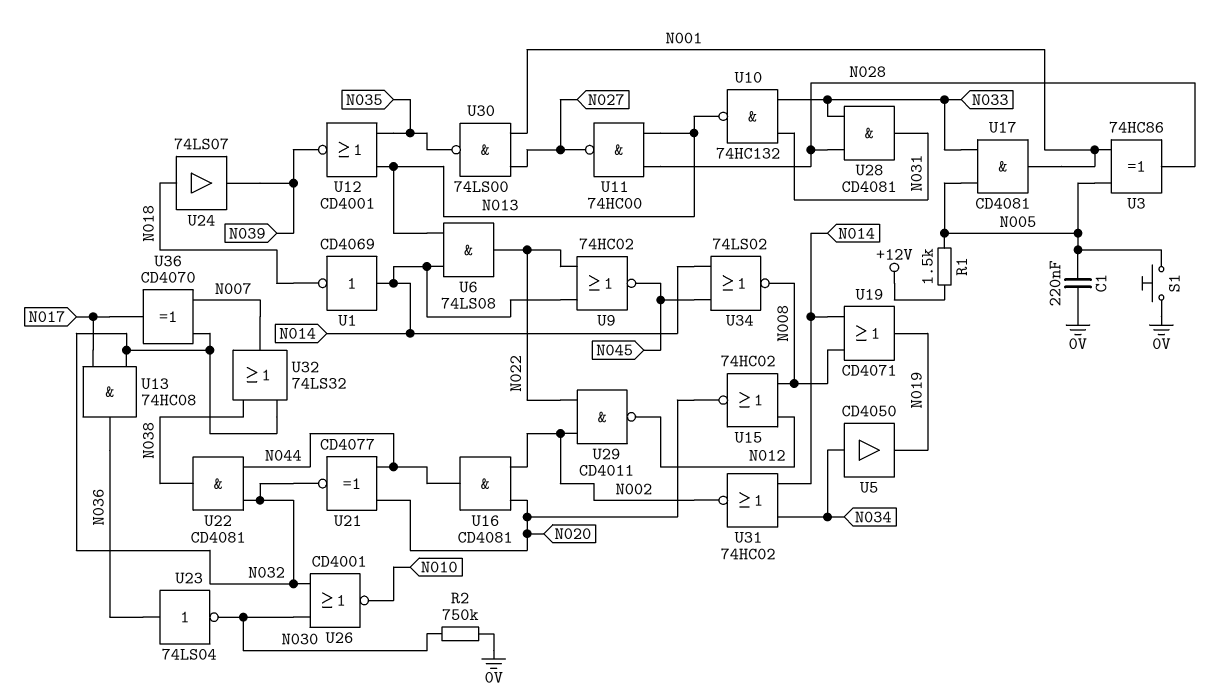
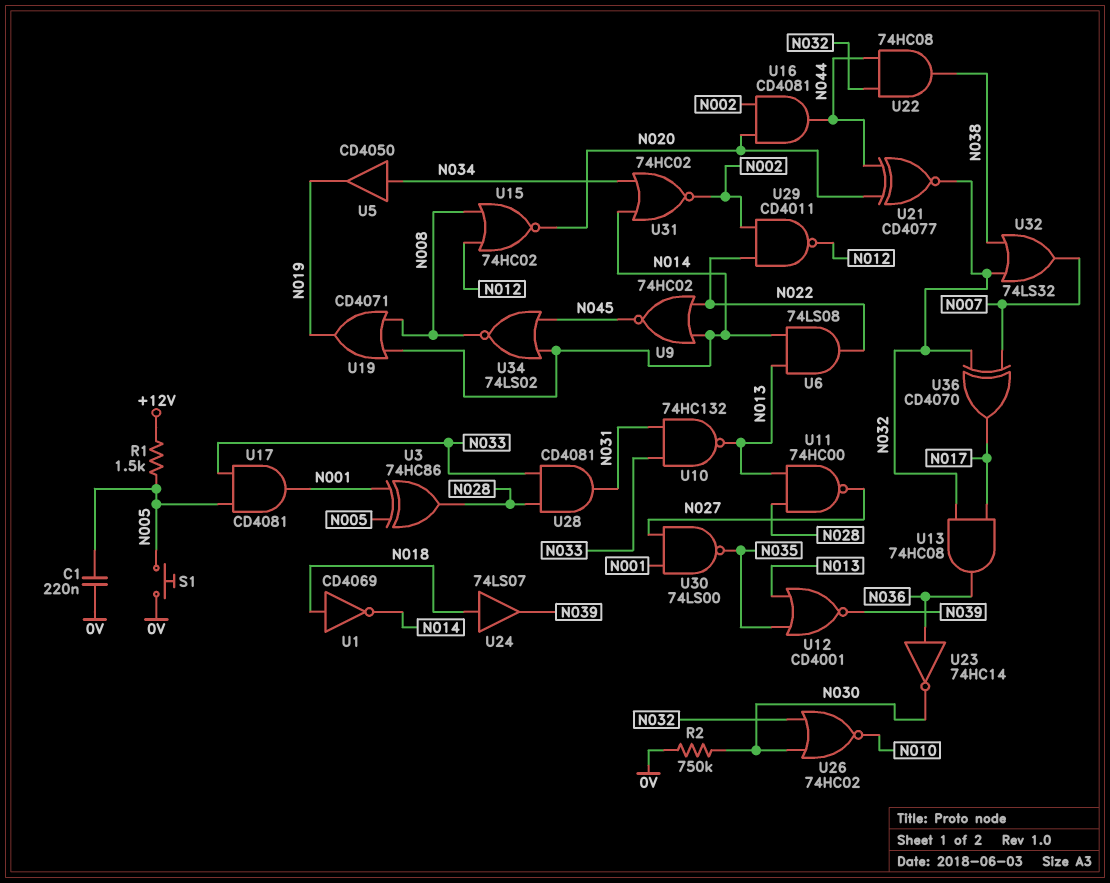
U1: NOT CD4069 (in N014, out N018) -> NOT CD4069 (in N018, out N014)
U22: AND CD4081 (in N032, in N044, out N038) -> AND 74HC08 (in N032, in N044, out N038)
U23: NOT 74LS04 (in N036, out N030) -> NOT 74HC14 (in N036, out N030)
U26: NOR CD4001 (in N030, in N032, out N010) -> NOR 74HC02 (in N030, in N032, out N010)

